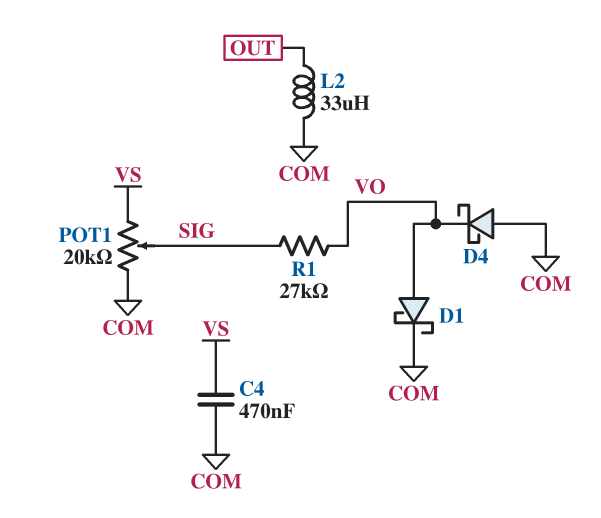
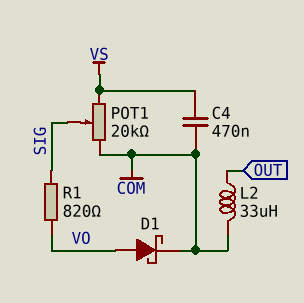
D4: schottky (A COM, K VO) -> none
R1: 27k (SIG, VO) -> 820 (SIG, VO)

